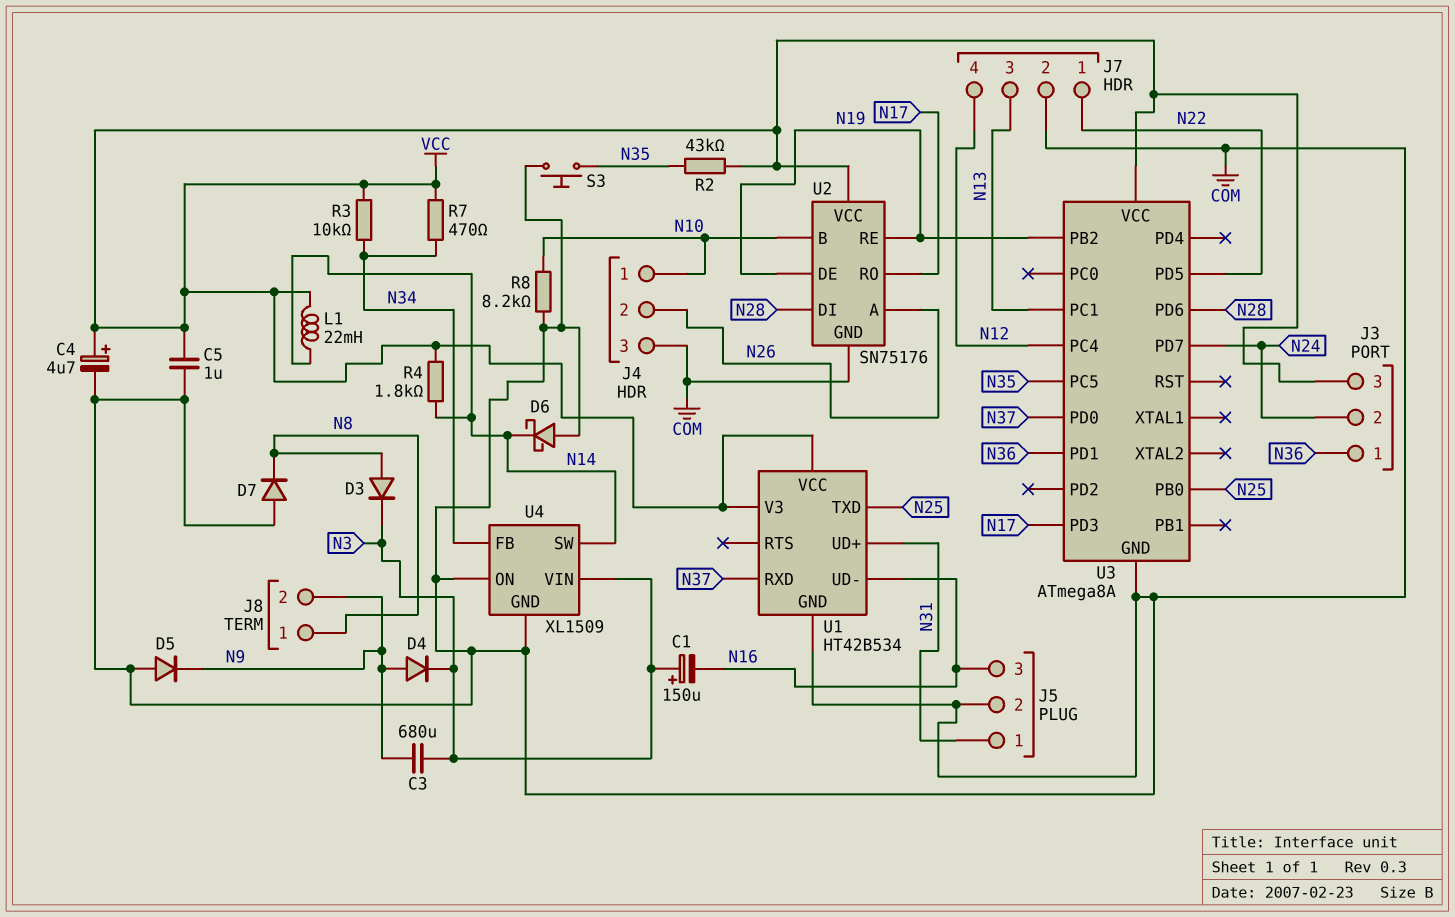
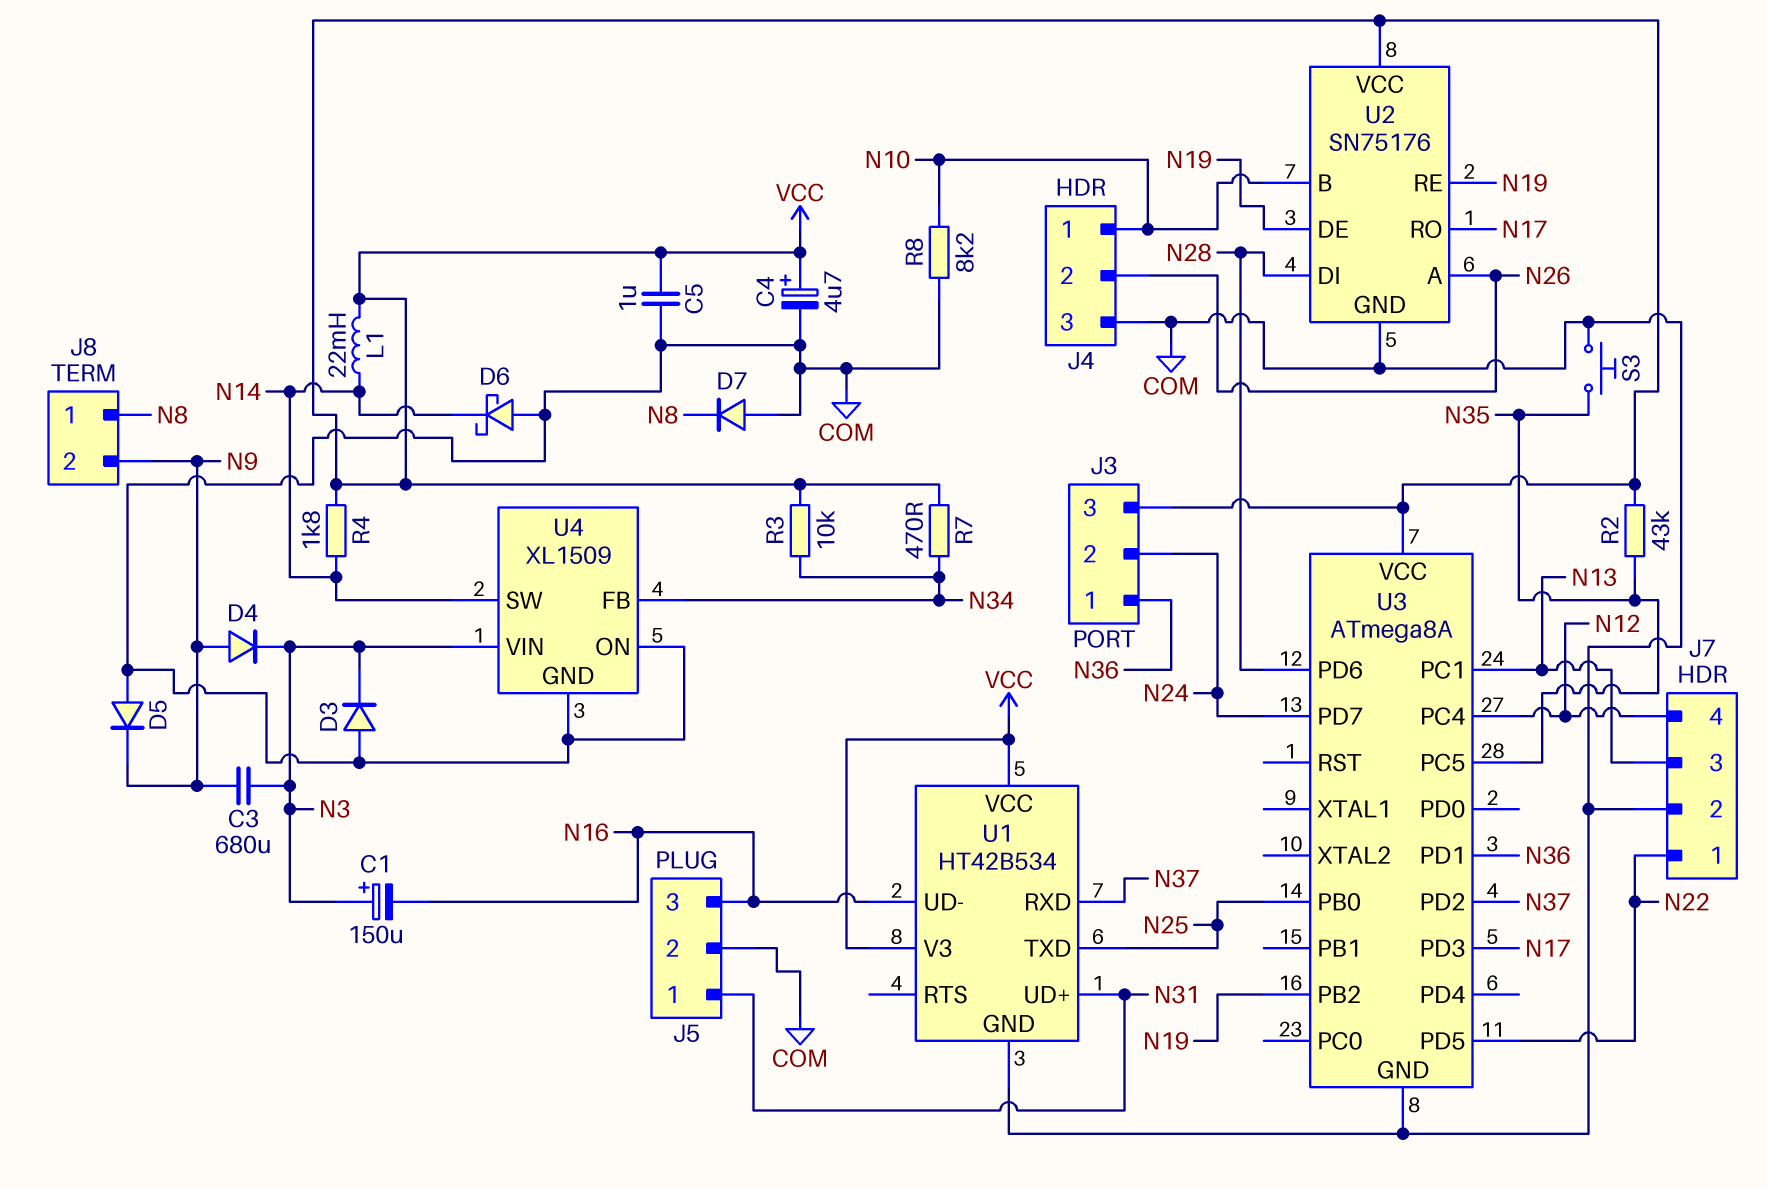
D3: diode (A N8, K N3) -> diode (A COM, K N3)
U3 pin PD0: N37 -> none
U3 pin PD2: none -> N37

